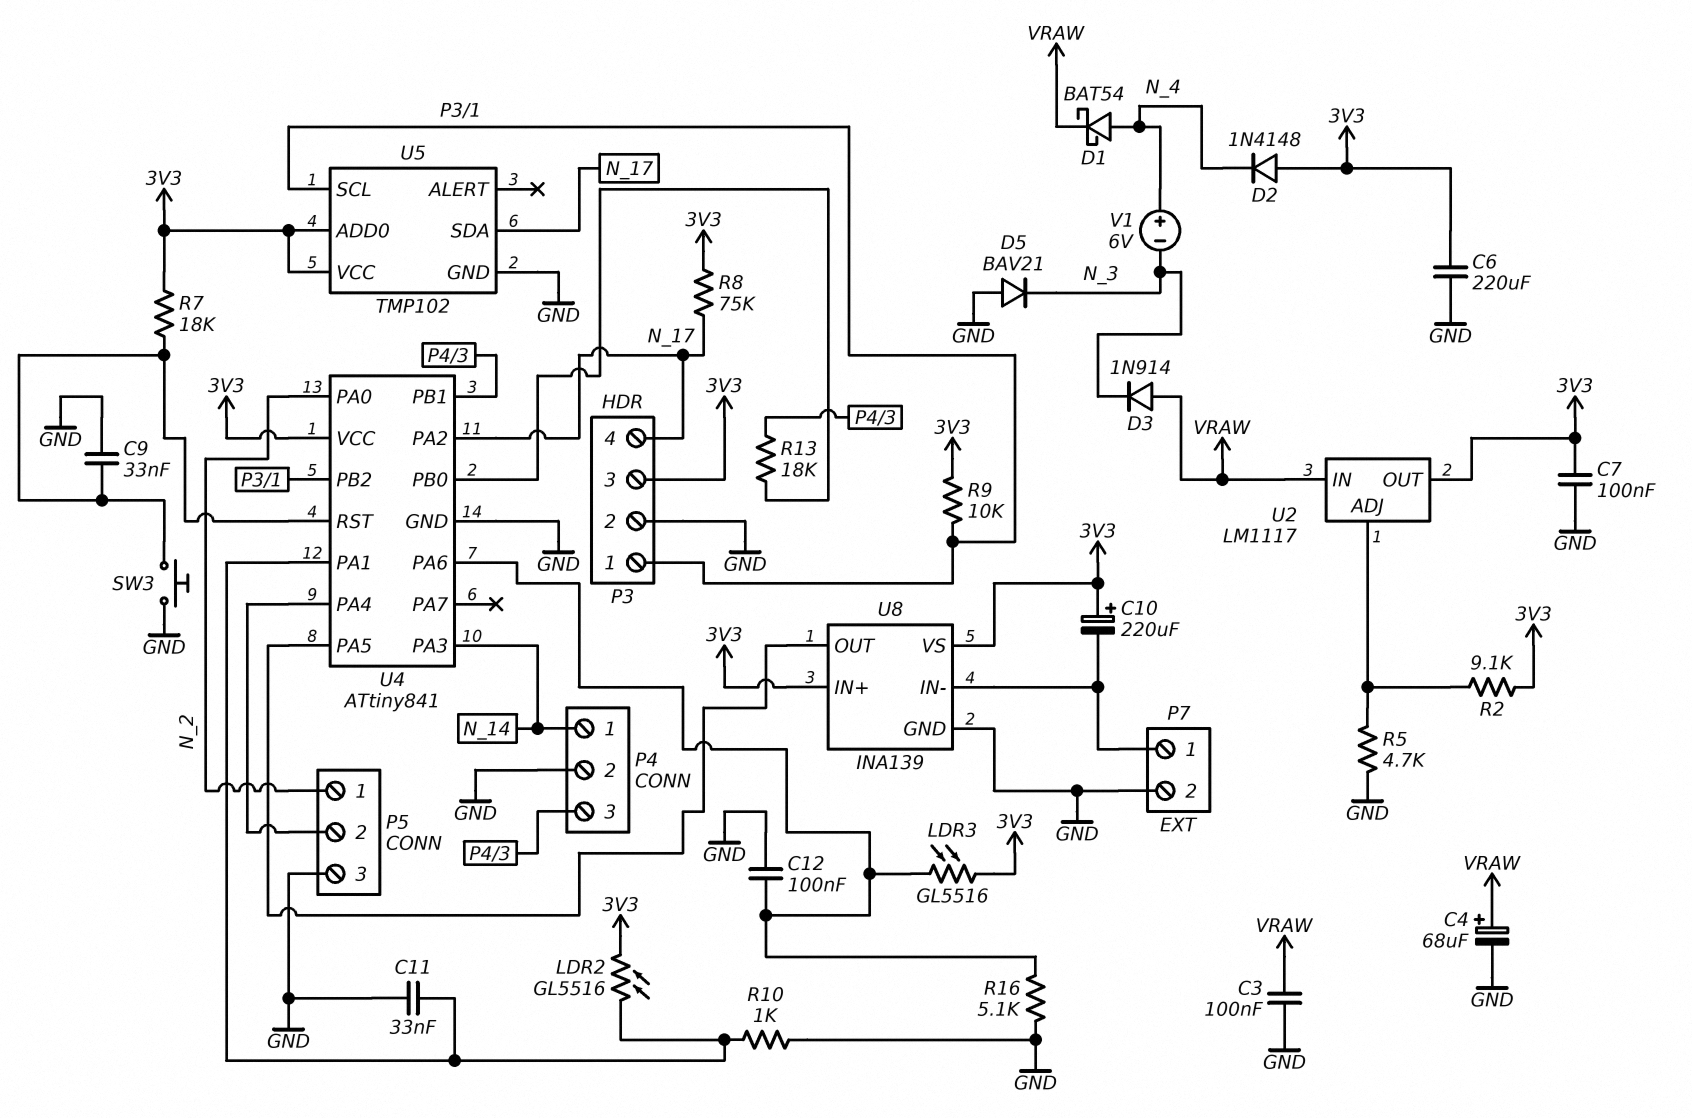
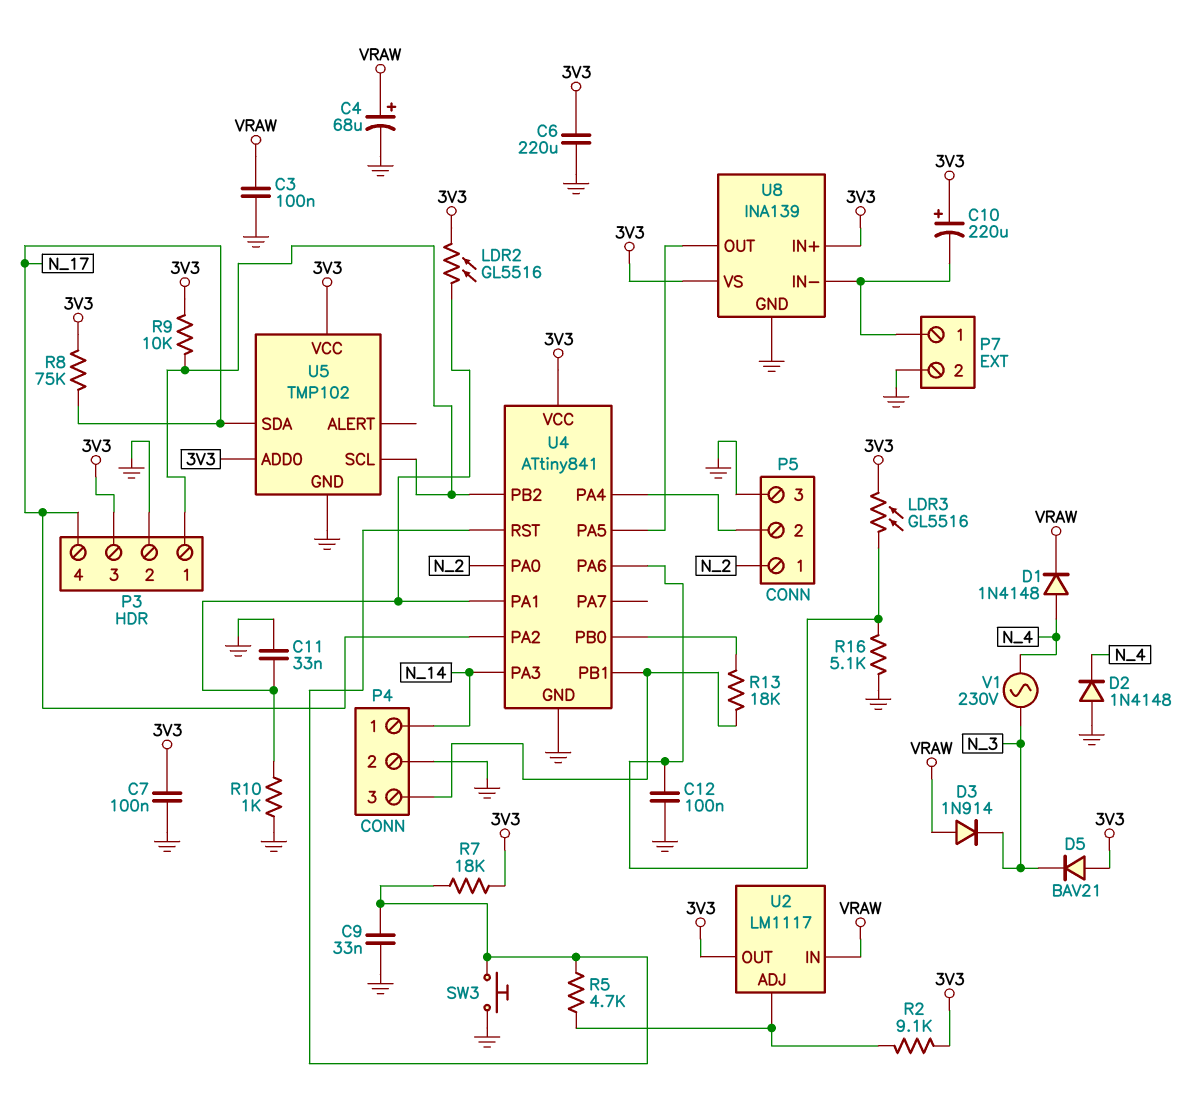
D1: schottky BAT54 (A N_4, K VRAW) -> diode 1N4148 (A N_4, K VRAW)
D2: diode 1N4148 (A 3V3, K N_4) -> diode 1N4148 (A GND, K N_4)
D5: diode BAV21 (A GND, K N_3) -> diode BAV21 (A 3V3, K N_3)
R5: 4.7k (GND, U2/ADJ) -> 4.7k (U2/ADJ, U4/RST)
V1: 6V (plus N_4, minus N_3) -> AC 230V (N_3, N_4)

